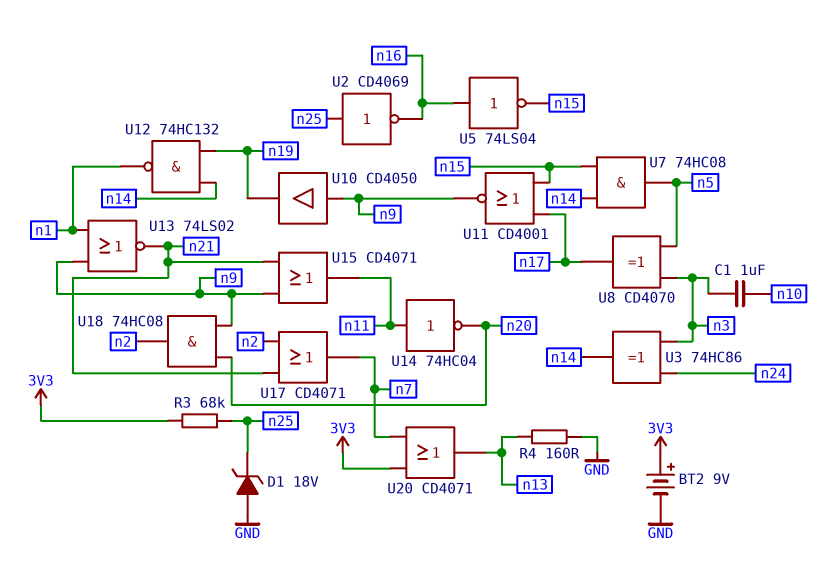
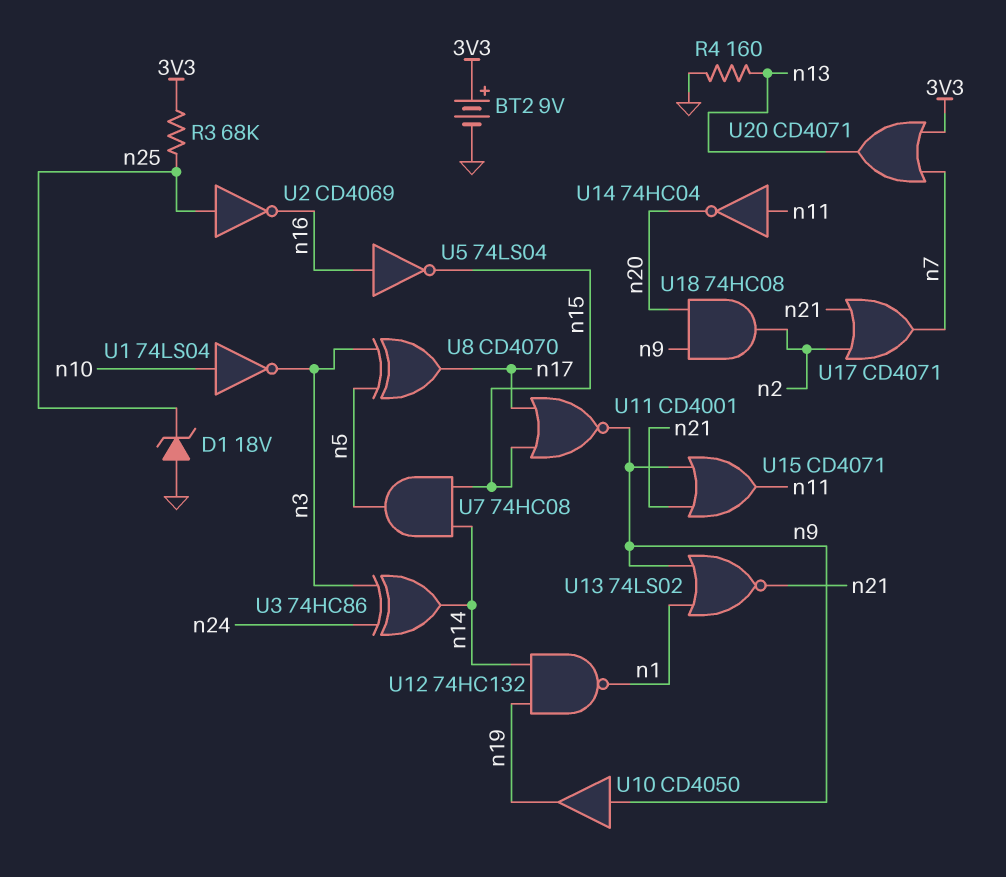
C1: 1uF (n3, n10) -> none
U1: none -> NOT 74LS04 (in n10, out n3)

